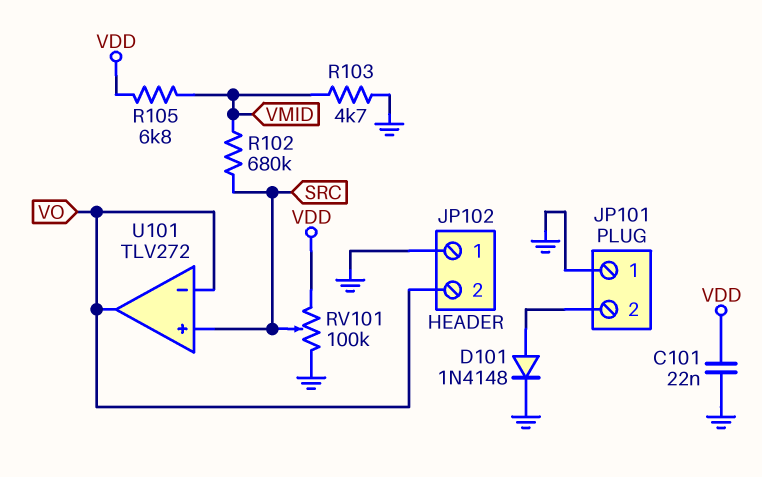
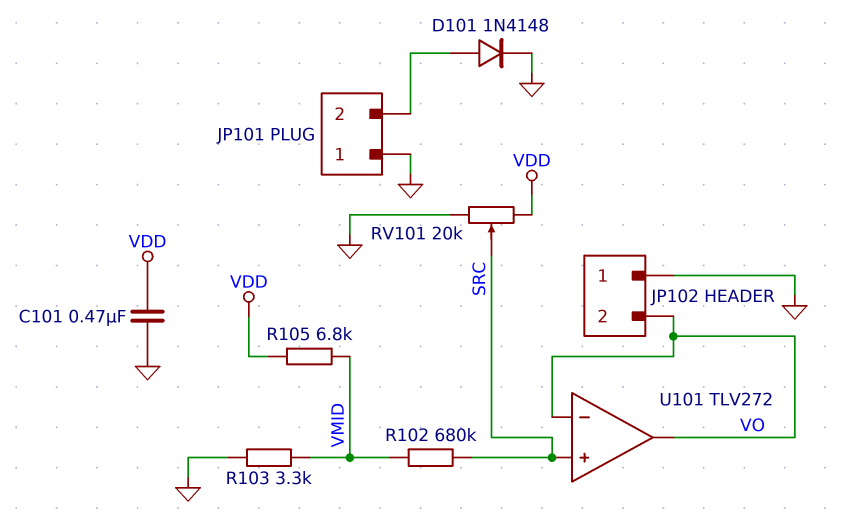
C101: 22nF (GND, VDD) -> 470nF (GND, VDD)
R103: 4.7k (GND, VMID) -> 3.3k (GND, VMID)
RV101: 100k (GND, VDD, wiper SRC) -> 20k (GND, VDD, wiper SRC)

